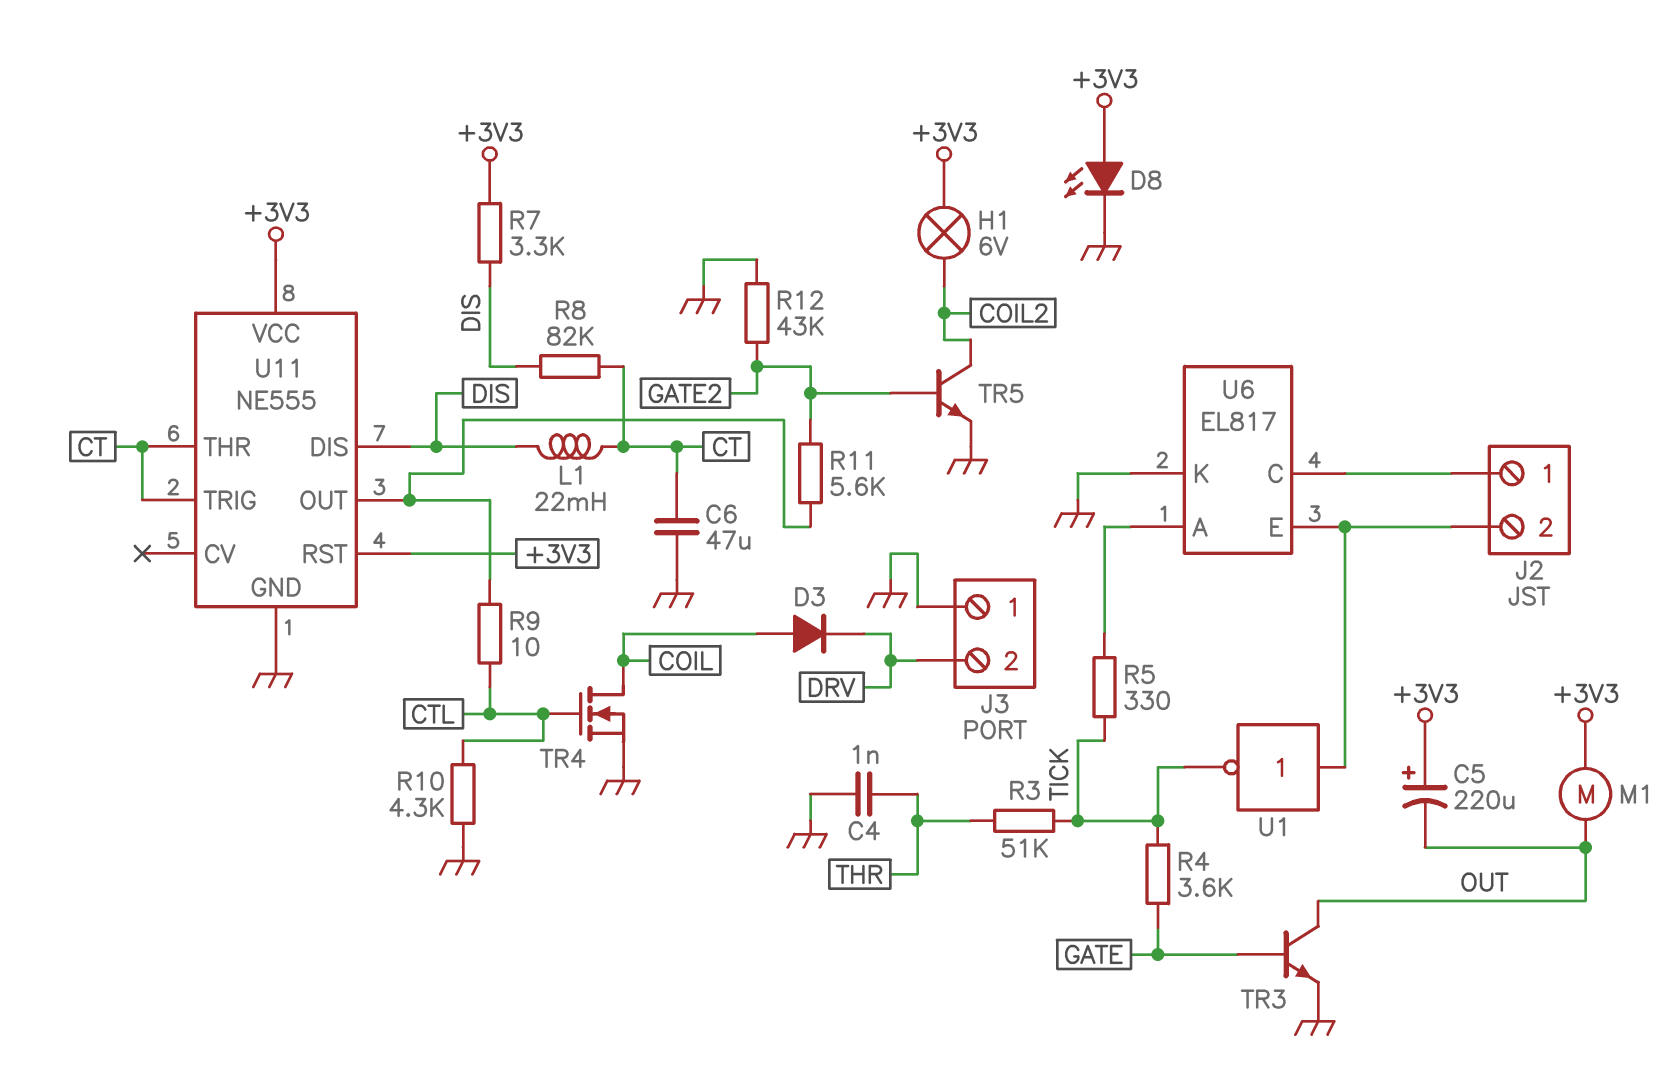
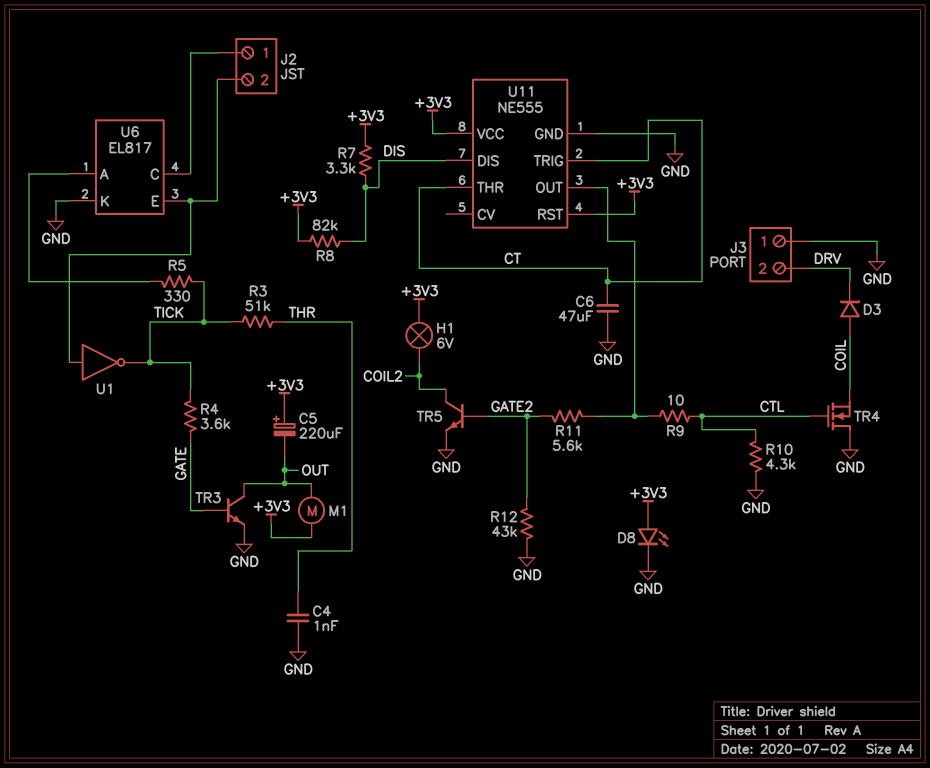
L1: 22mH (CT, DIS) -> none
R8: 82k (CT, DIS) -> 82k (+3V3, DIS)
TR4: NMOS (G CTL, D COIL, S GND) -> NMOS (G CTL, D GND, S COIL)

